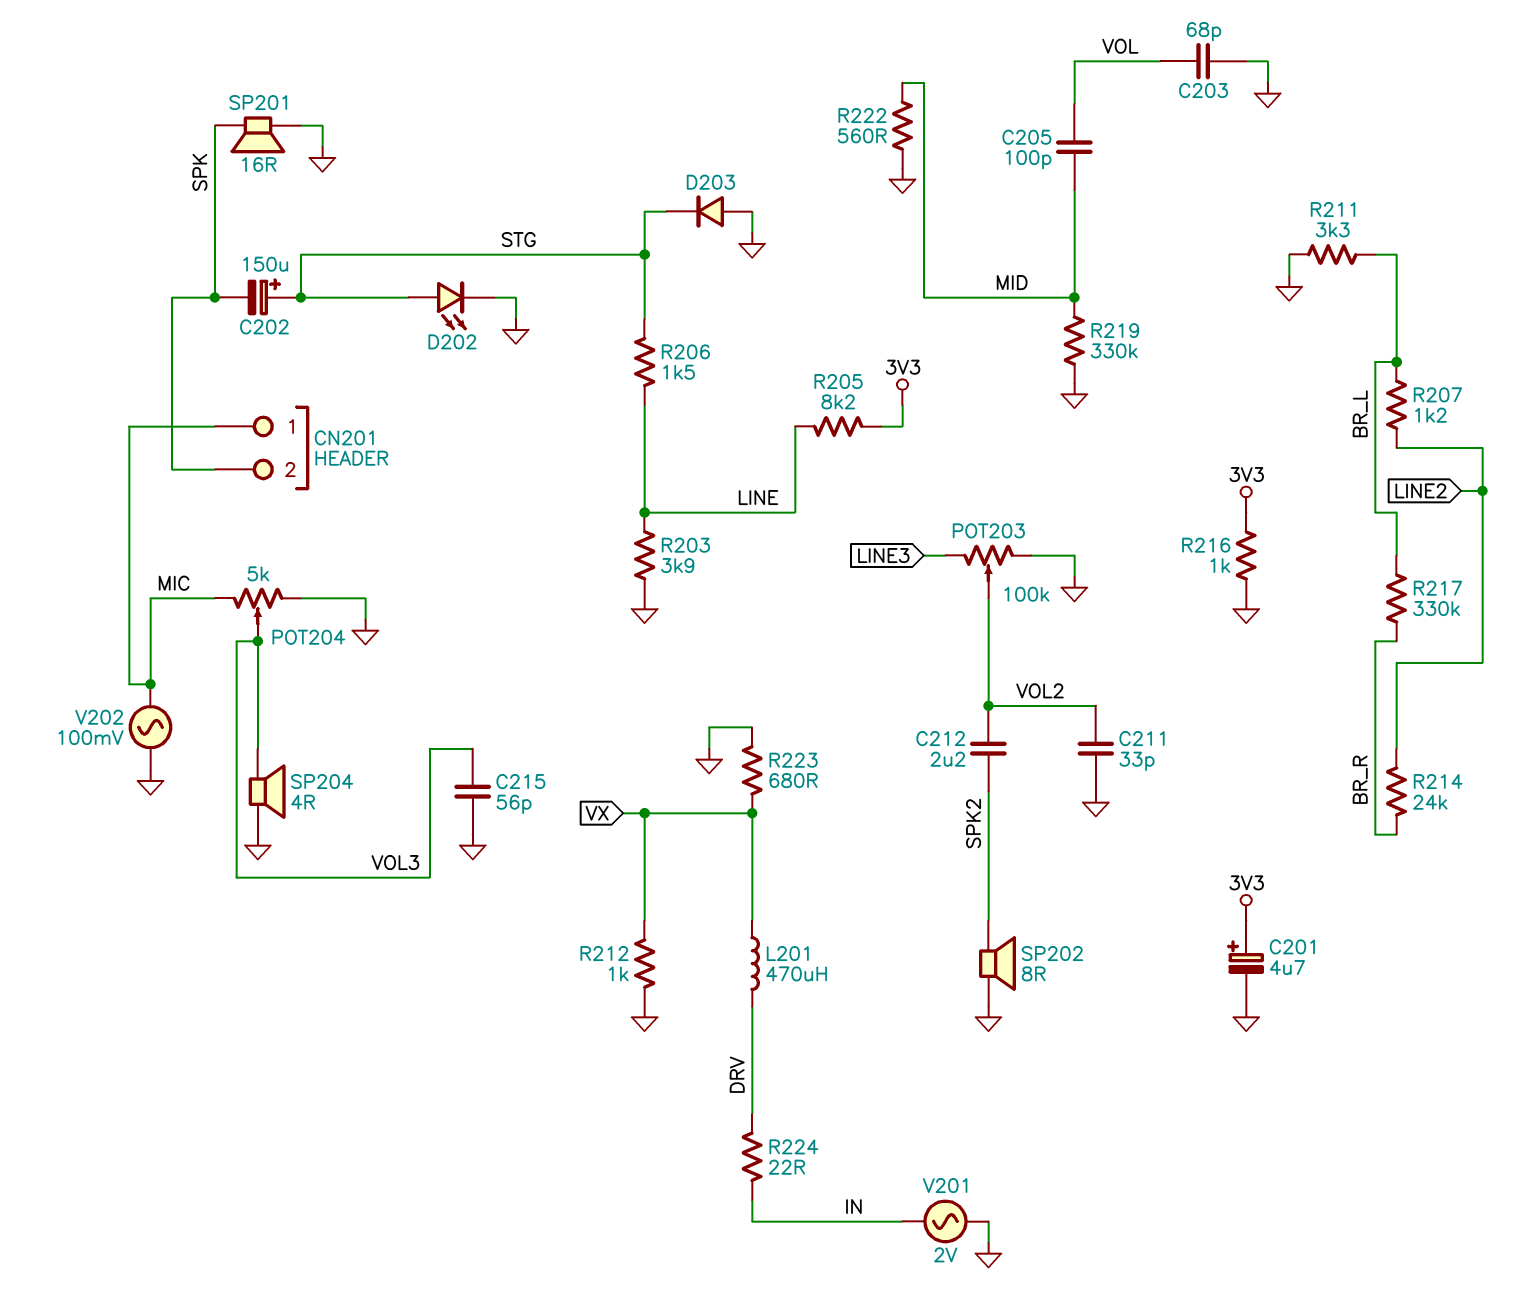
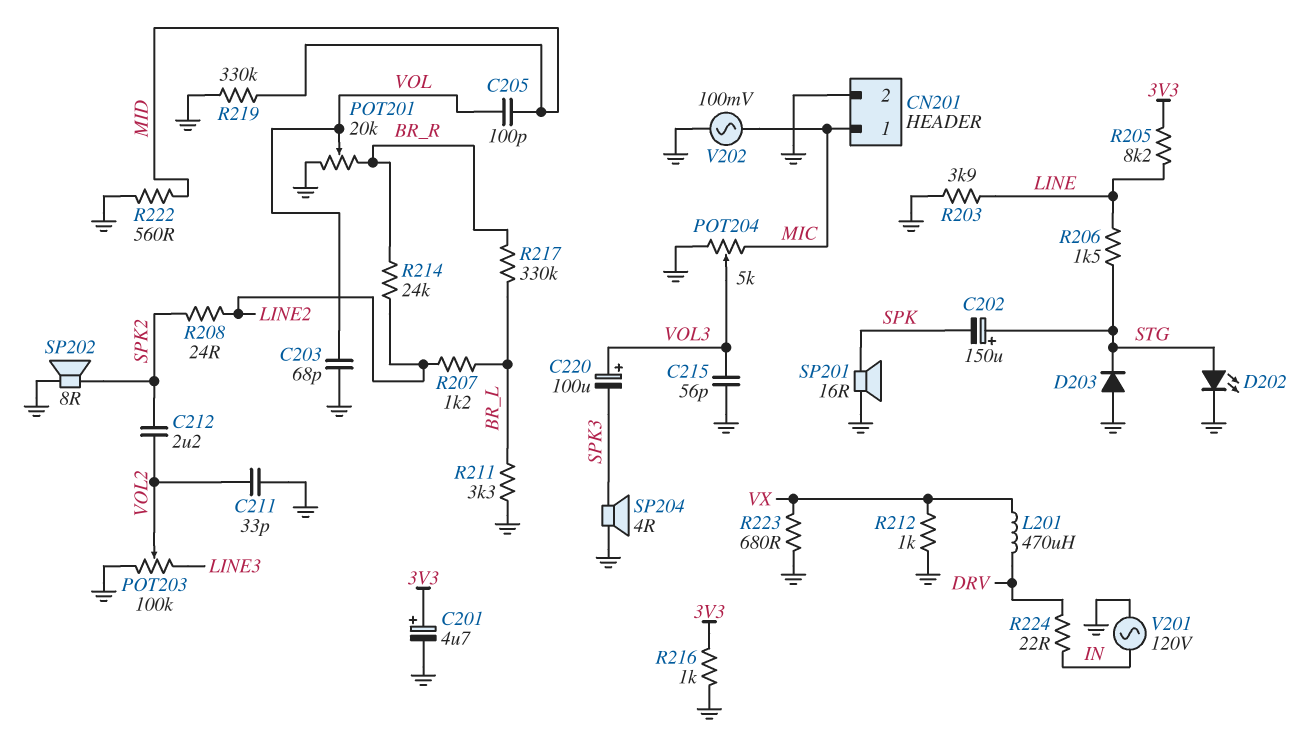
C220: none -> 100uF (plus VOL3, minus SPK3)
CN201 pin 2: SPK -> GND
POT201: none -> 20k (BR_R, GND, wiper VOL)
R208: none -> 24 (LINE2, SPK2)
SP204: speaker 4R (GND, VOL3) -> speaker 4R (GND, SPK3)
V201: AC 2V (GND, IN) -> AC 120V (GND, IN)

